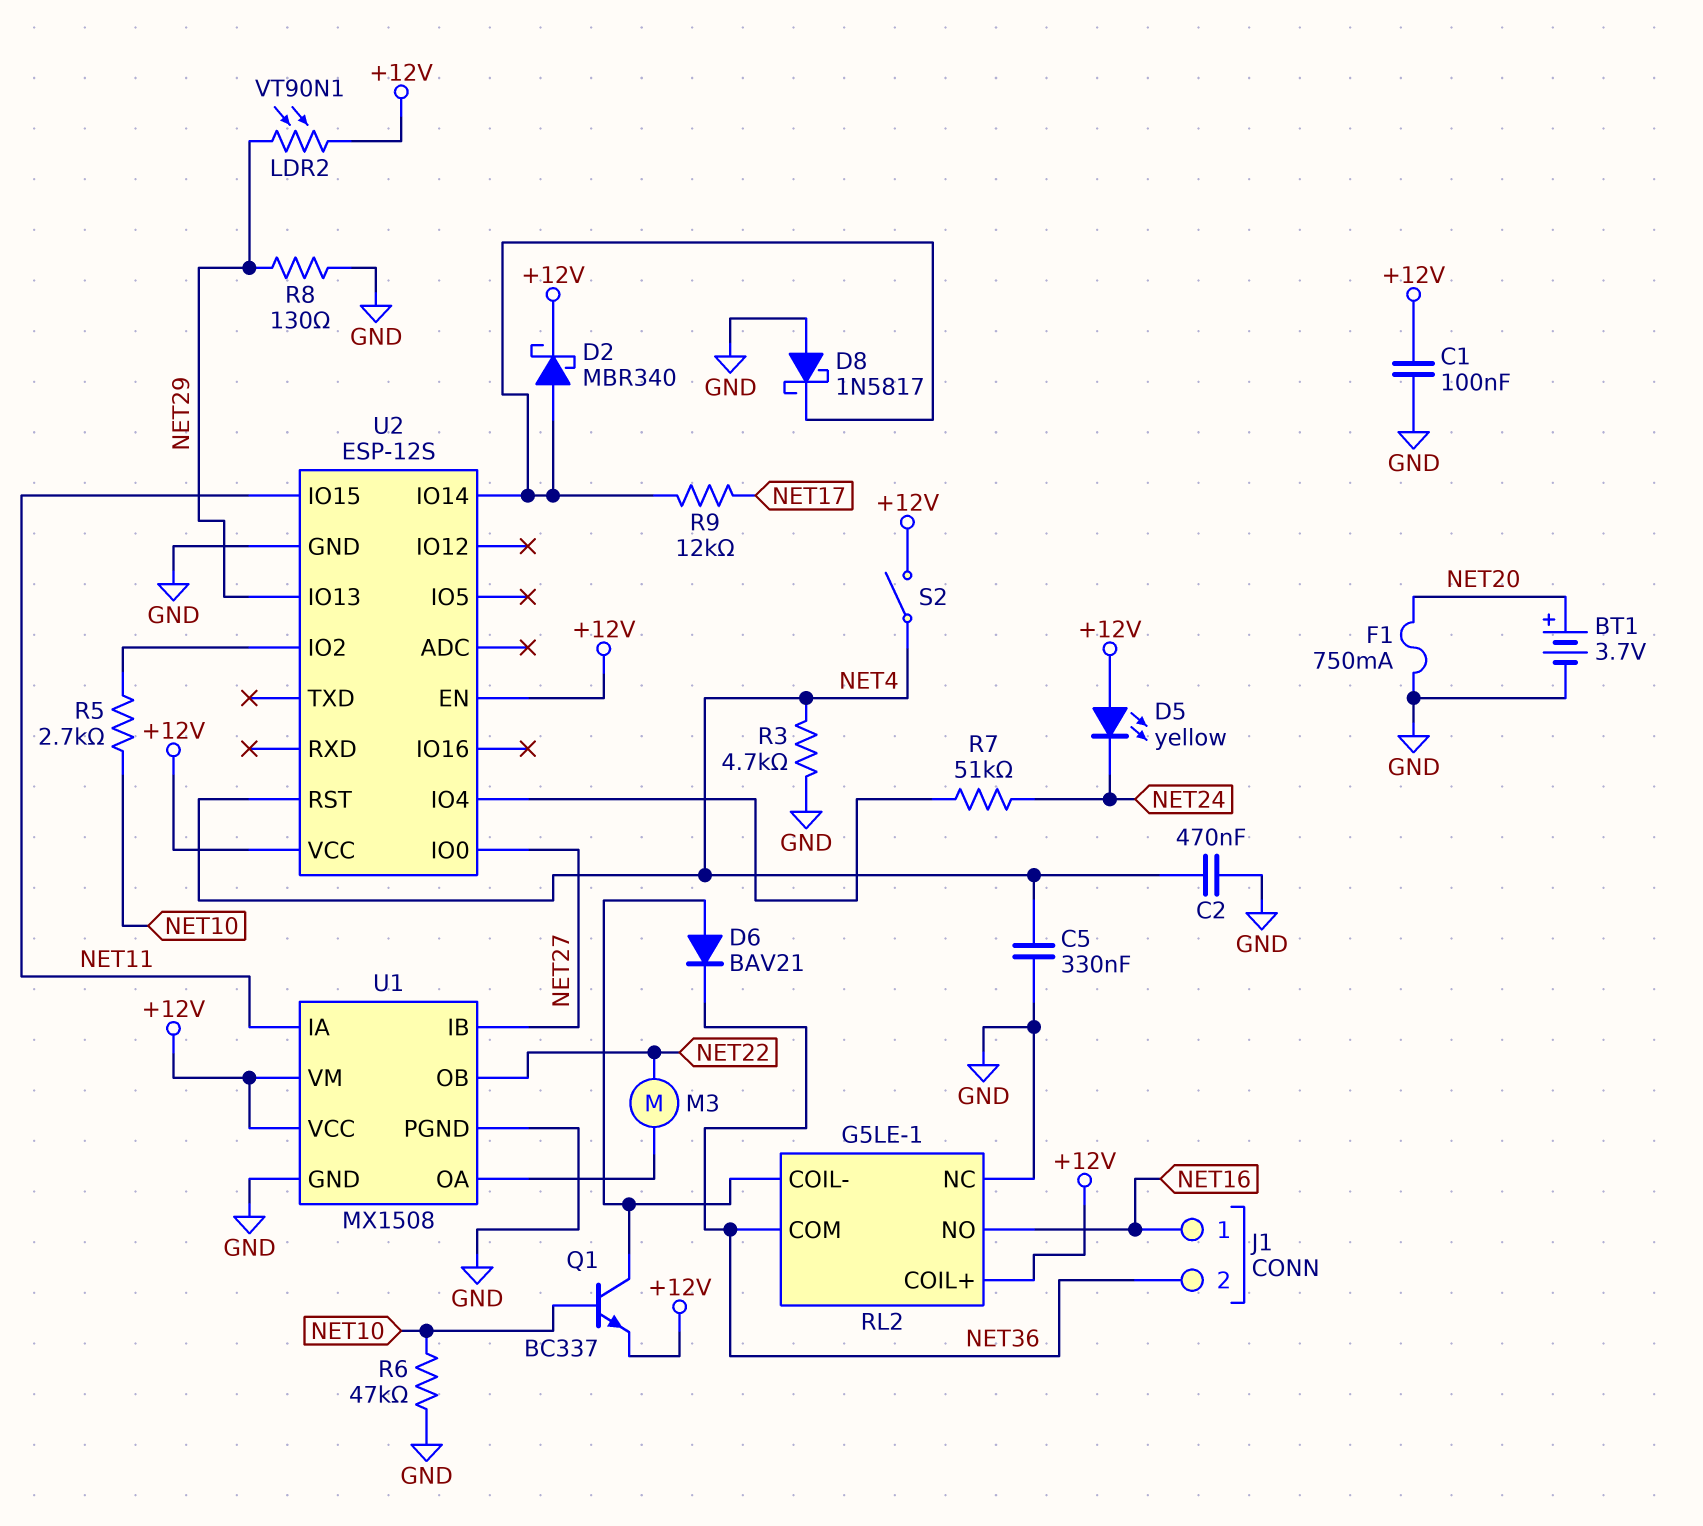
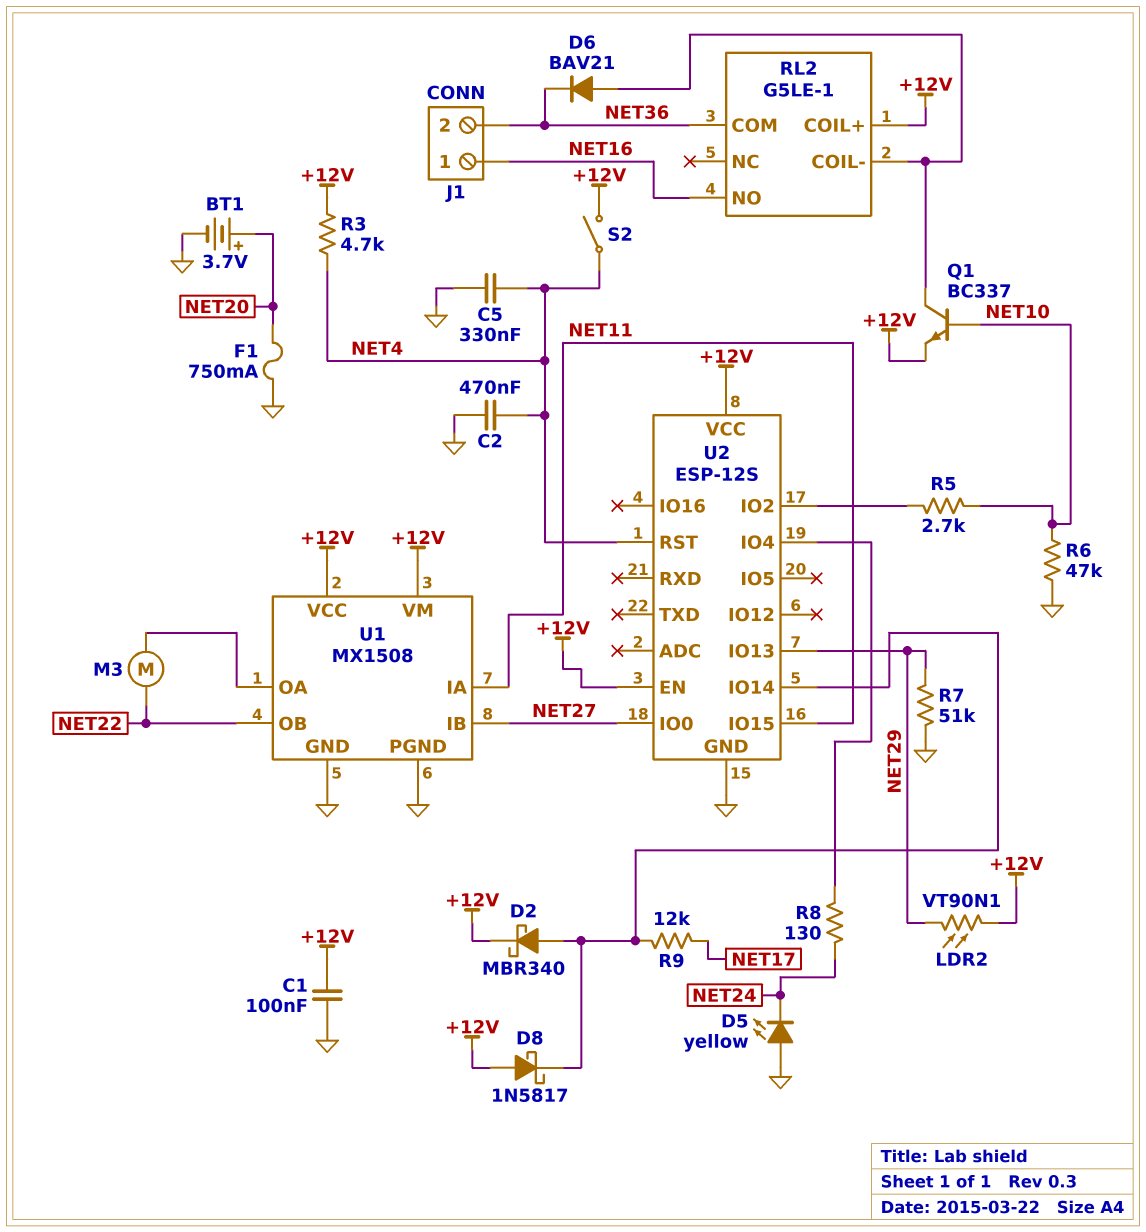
D5: LED yellow (A +12V, K NET24) -> LED yellow (A GND, K NET24)
D8: schottky 1N5817 (A GND, K U2/IO14) -> schottky 1N5817 (A +12V, K U2/IO14)
R3: 4.7k (GND, NET4) -> 4.7k (+12V, NET4)
R7: 51k (NET24, U2/IO4) -> 51k (GND, NET29)
R8: 130 (GND, NET29) -> 130 (NET24, U2/IO4)
RL2 pin NC: GND -> none

